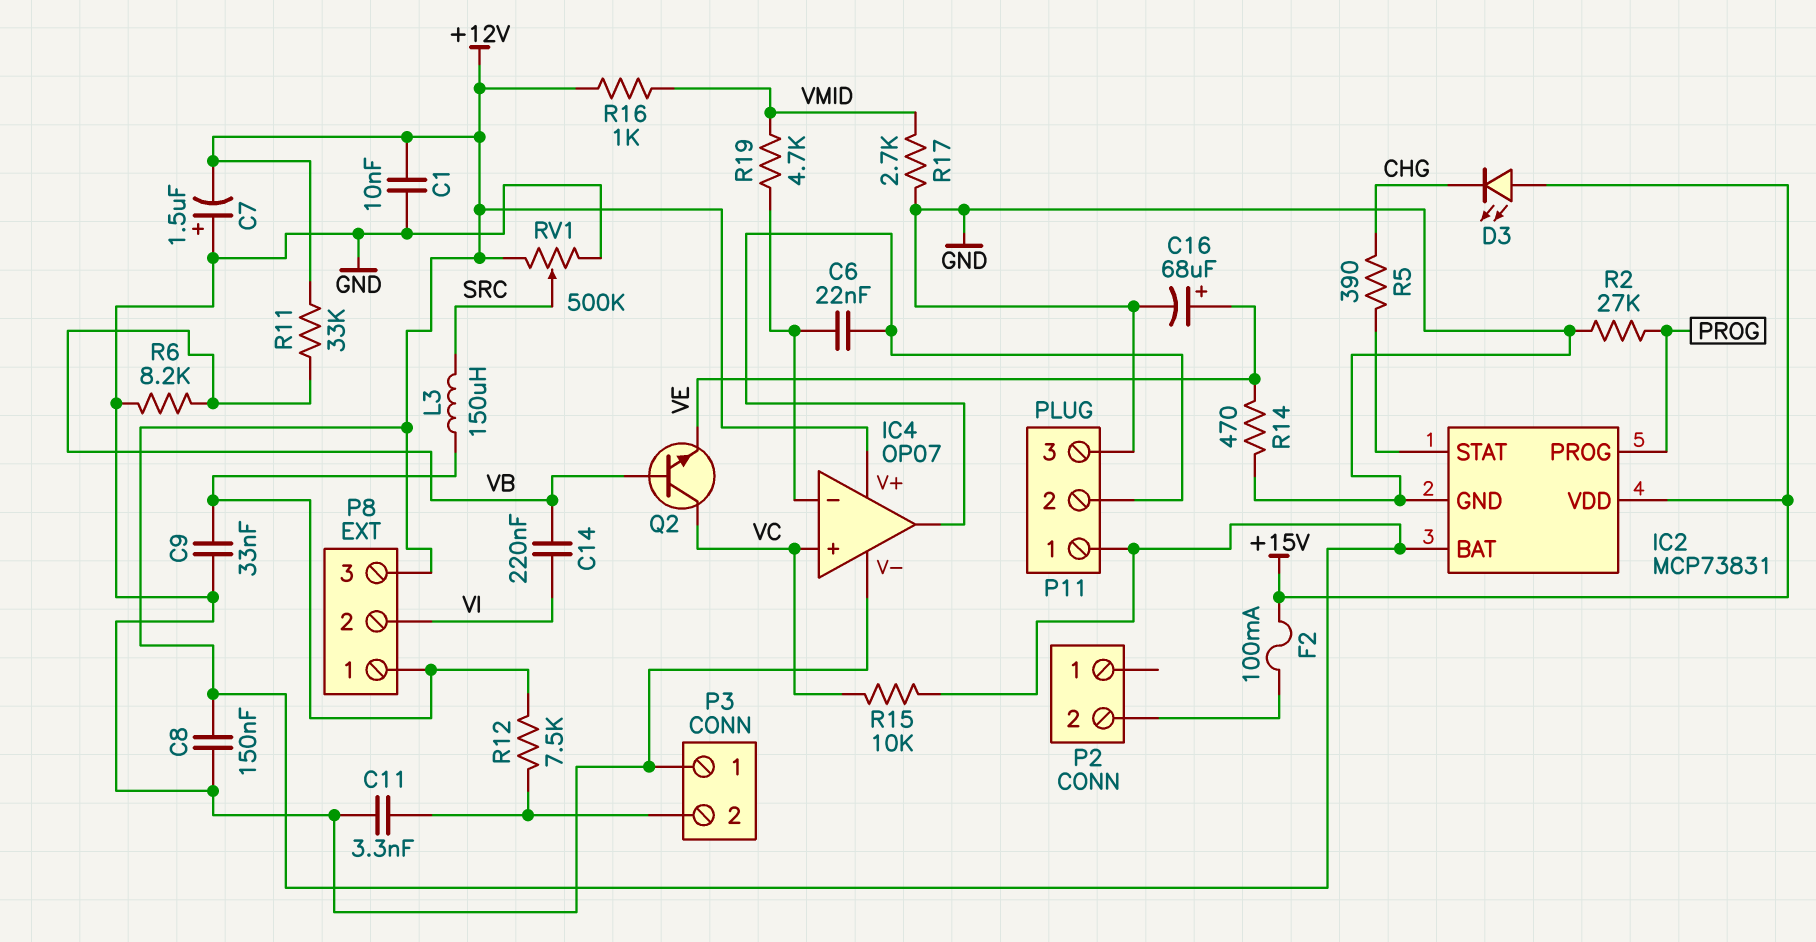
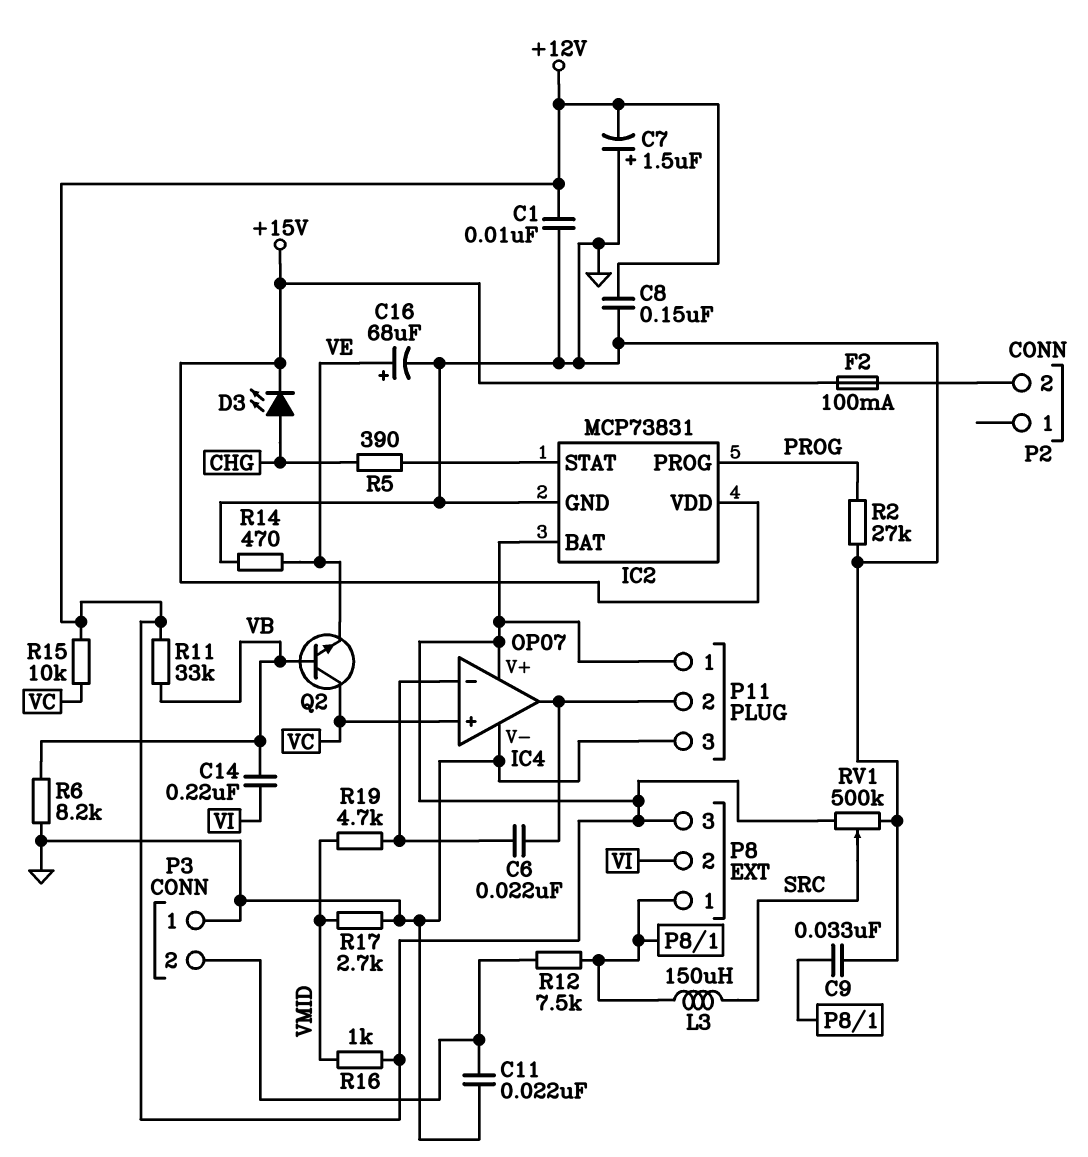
C11: 3.3nF (GND, P3/2) -> 22nF (GND, P3/2)
D3: LED (A +15V, K CHG) -> LED (A CHG, K +15V)

